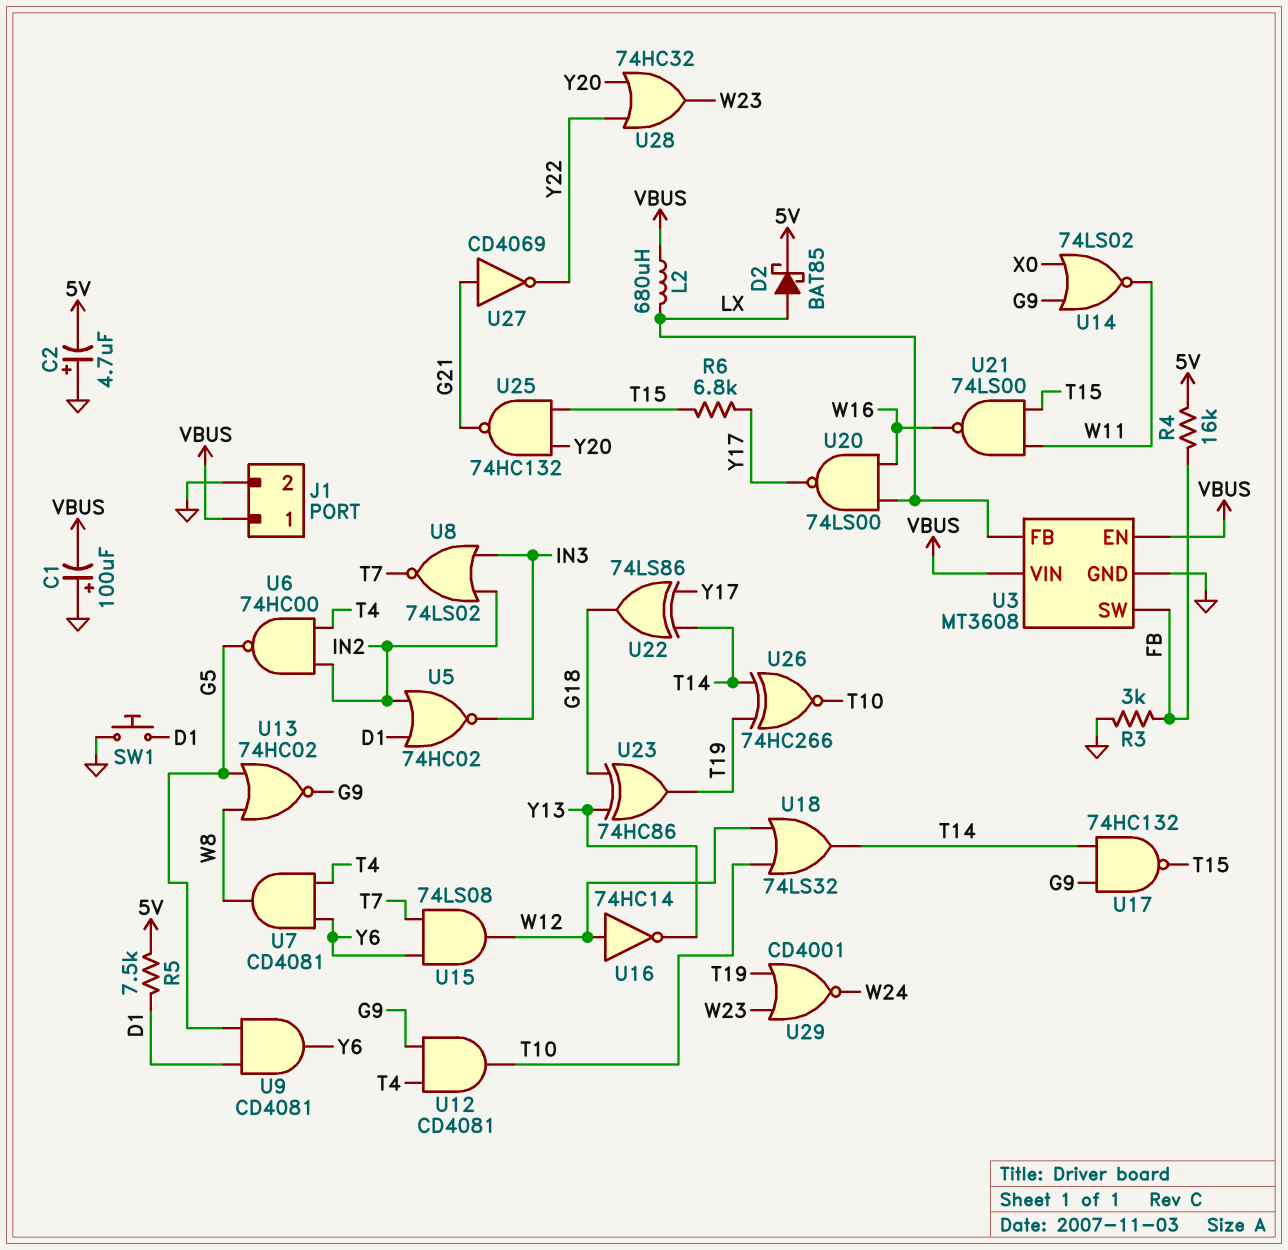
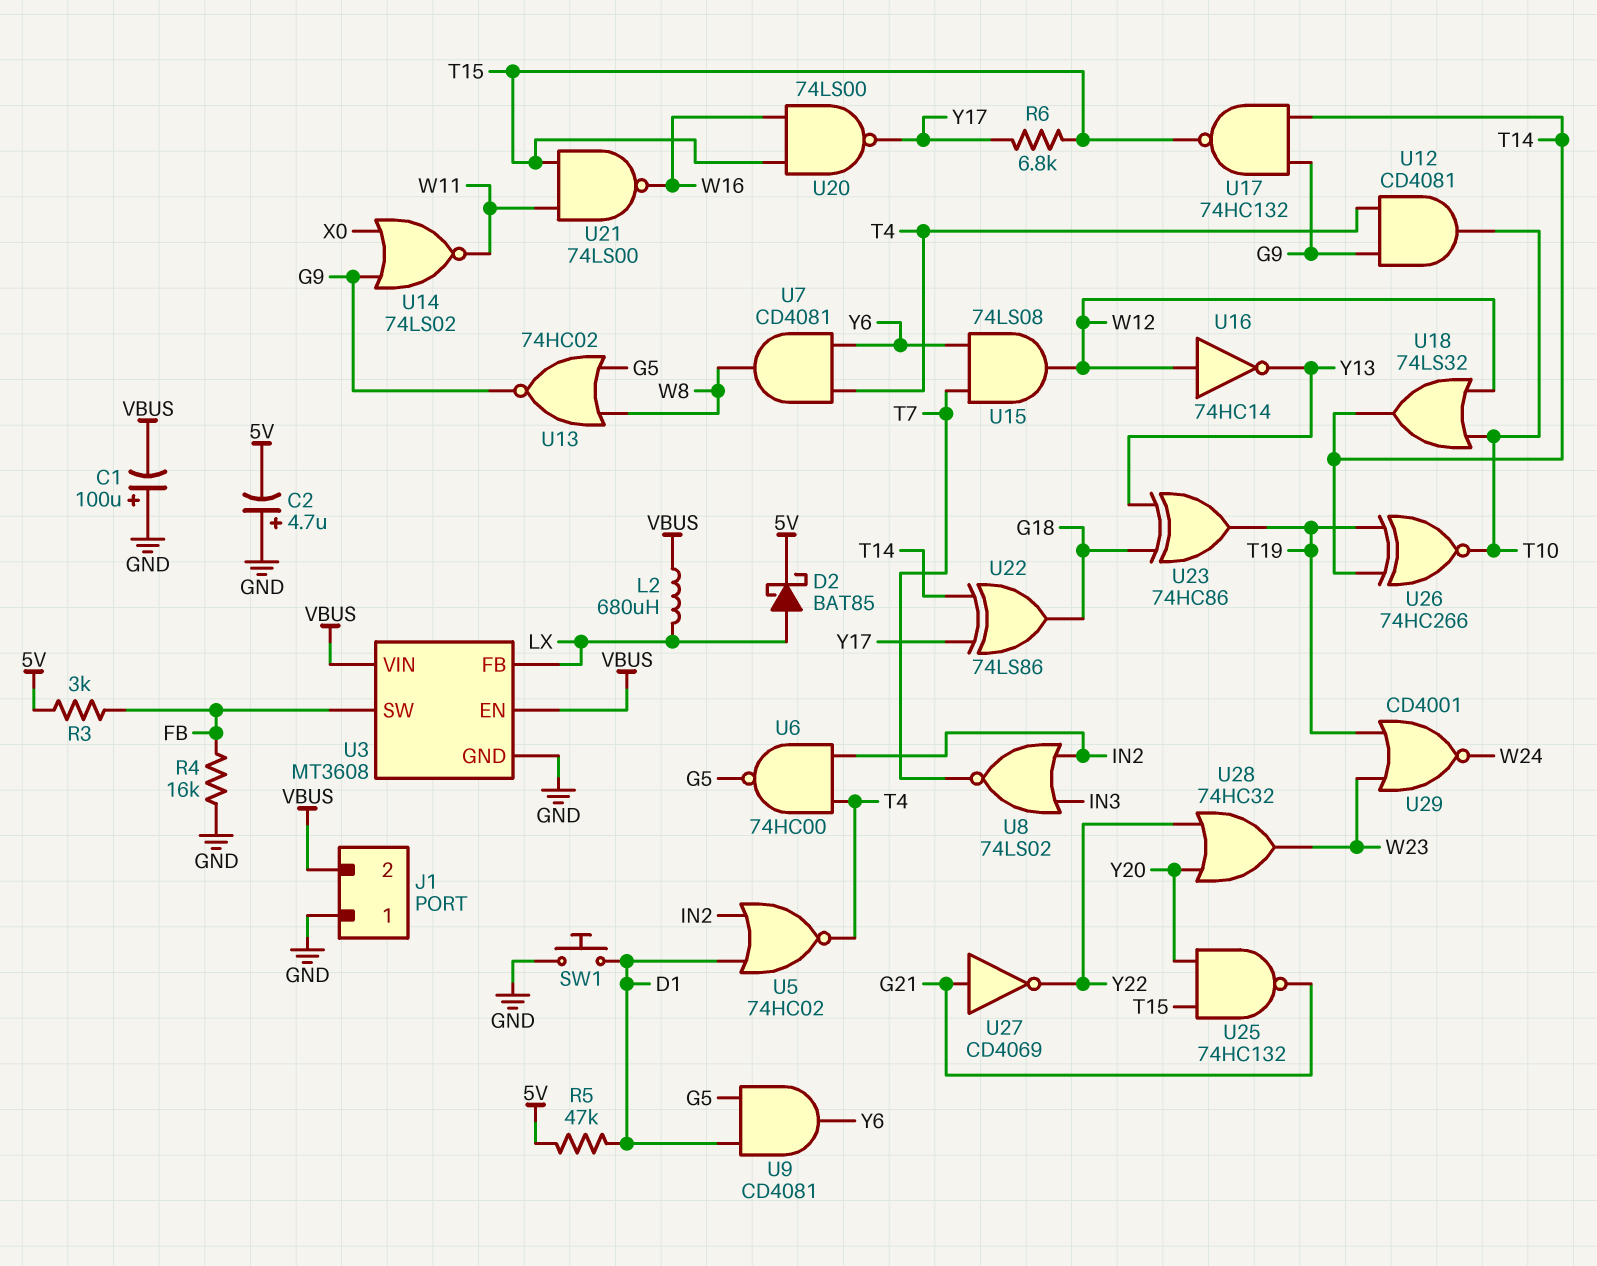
J1 pin 1: VBUS -> GND
J1 pin 2: GND -> VBUS
R3: 3k (FB, GND) -> 3k (5V, FB)
R4: 16k (5V, FB) -> 16k (FB, GND)
R5: 7.5k (5V, D1) -> 47k (5V, D1)
U5: NOR 74HC02 (in D1, in IN2, out IN3) -> NOR 74HC02 (in D1, in IN2, out T4)
U20: NAND 74LS00 (in LX, in W16, out Y17) -> NAND 74LS00 (in T15, in W16, out Y17)

